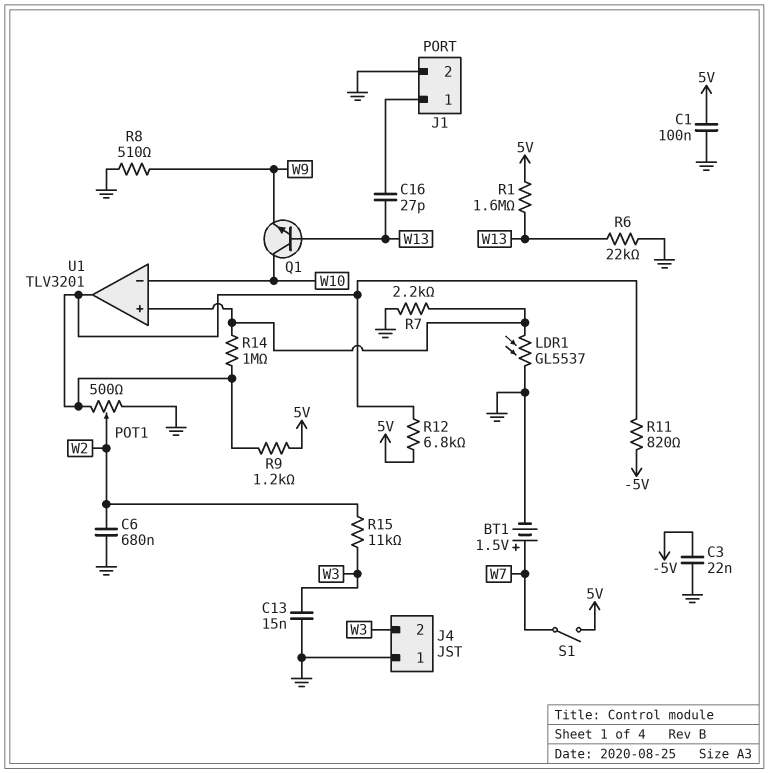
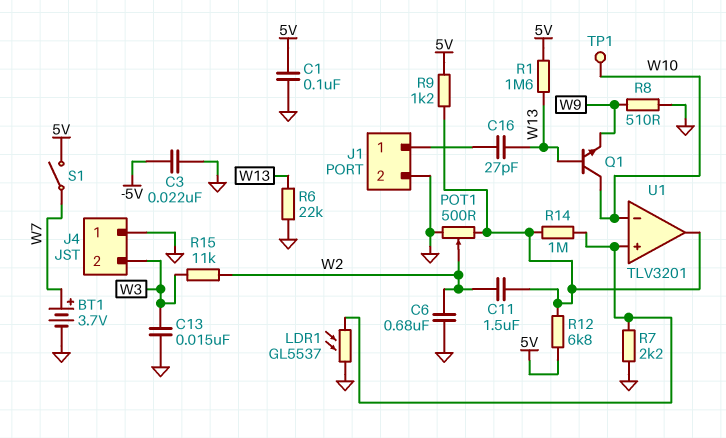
BT1: 1.5V (plus W7, minus GND) -> 3.7V (plus W7, minus GND)
C11: none -> 1.5uF (U1/out, W2)
R11: 820 (-5V, U1/out) -> none
TP1: none -> test point (W10)

